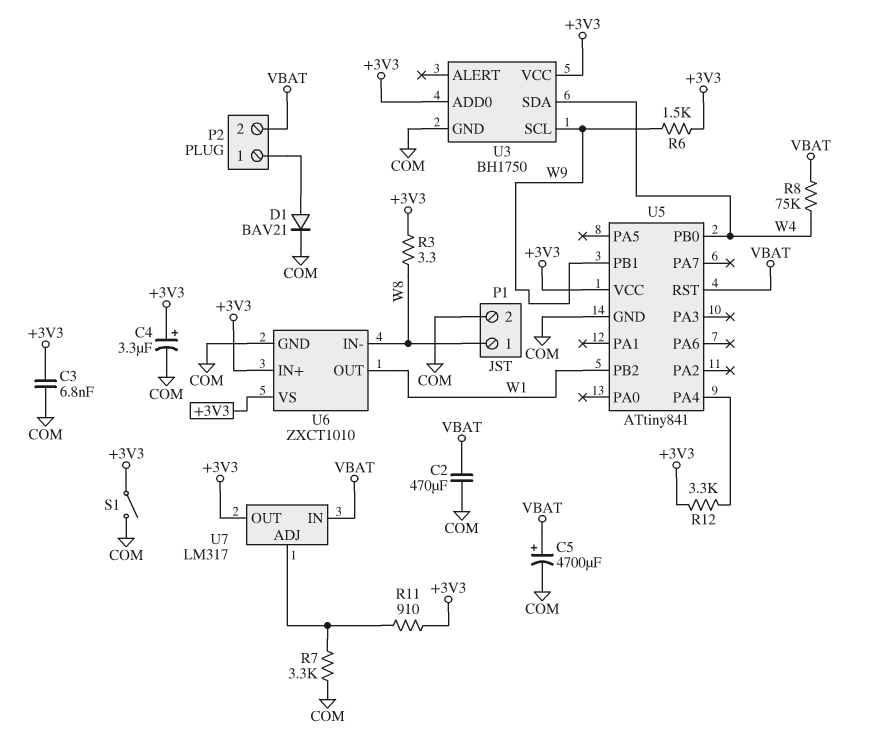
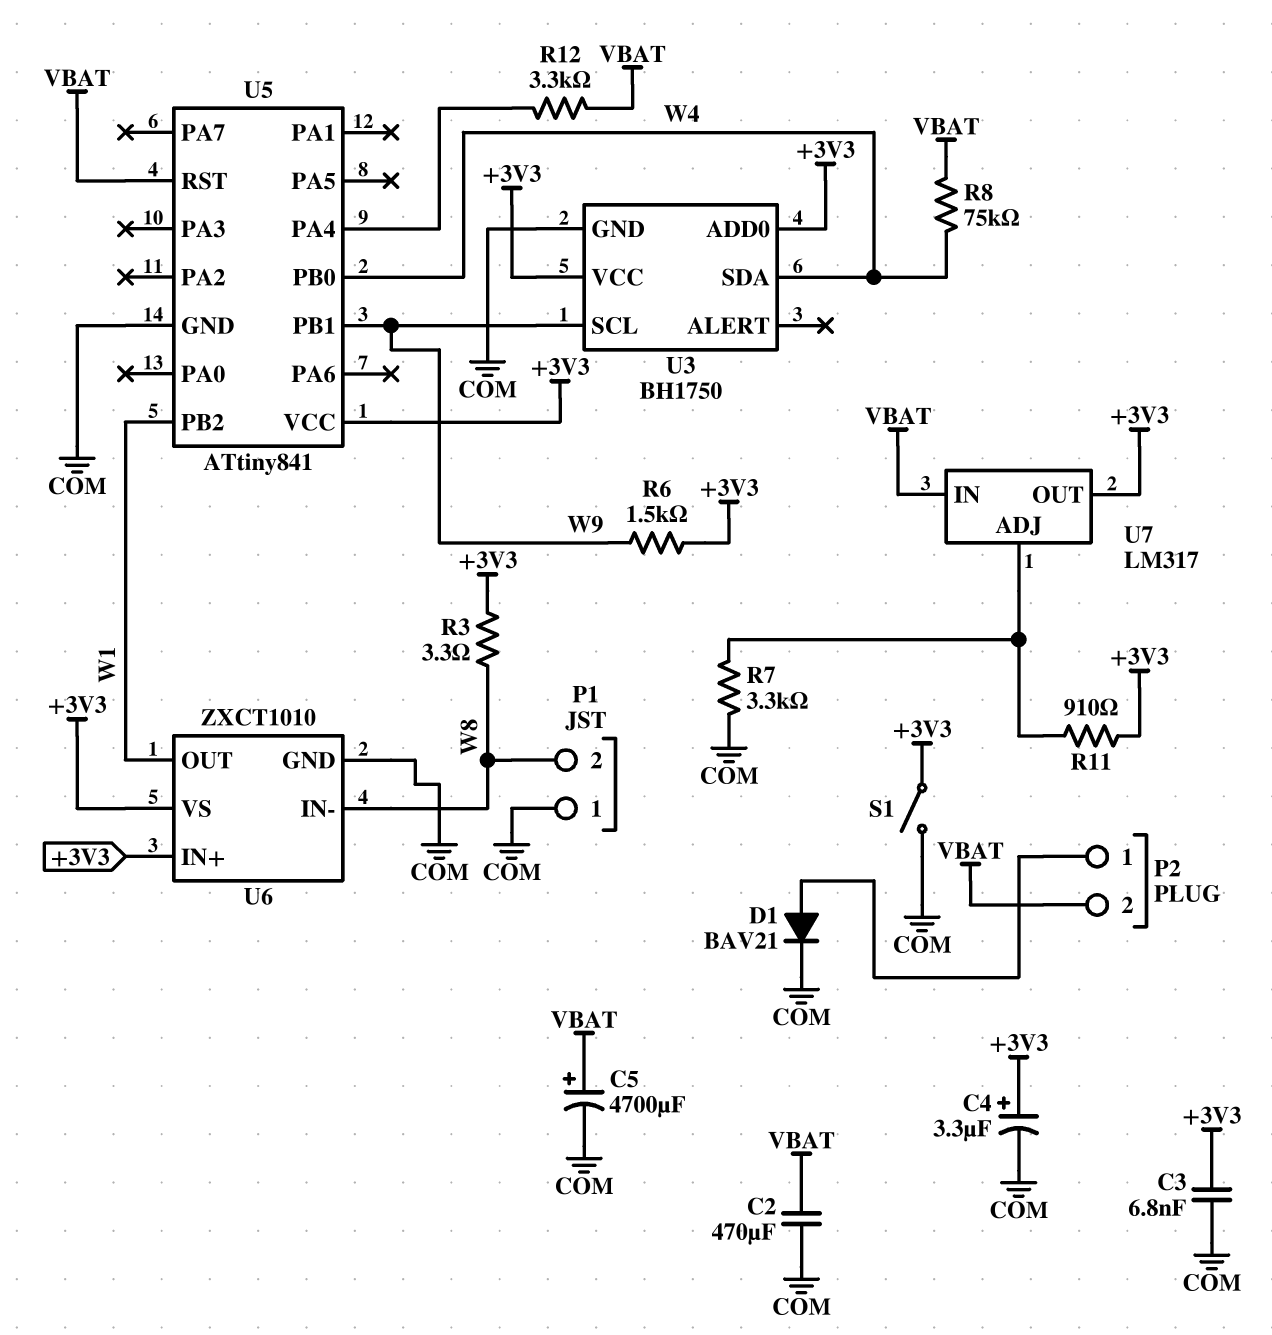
P1 pin 1: W8 -> COM
P1 pin 2: COM -> W8
R12: 3.3k (+3V3, U5/PA4) -> 3.3k (U5/PA4, VBAT)

